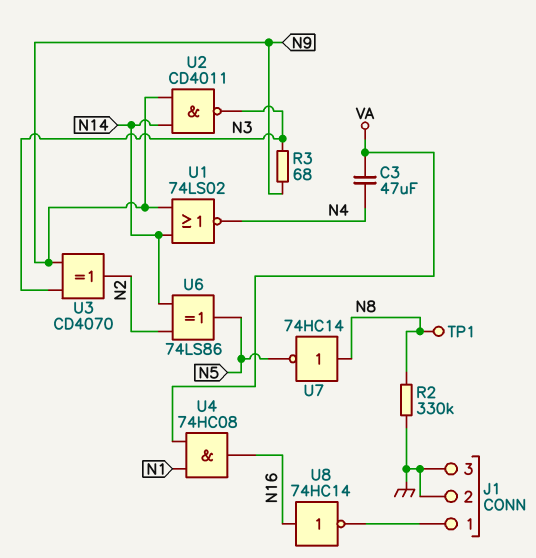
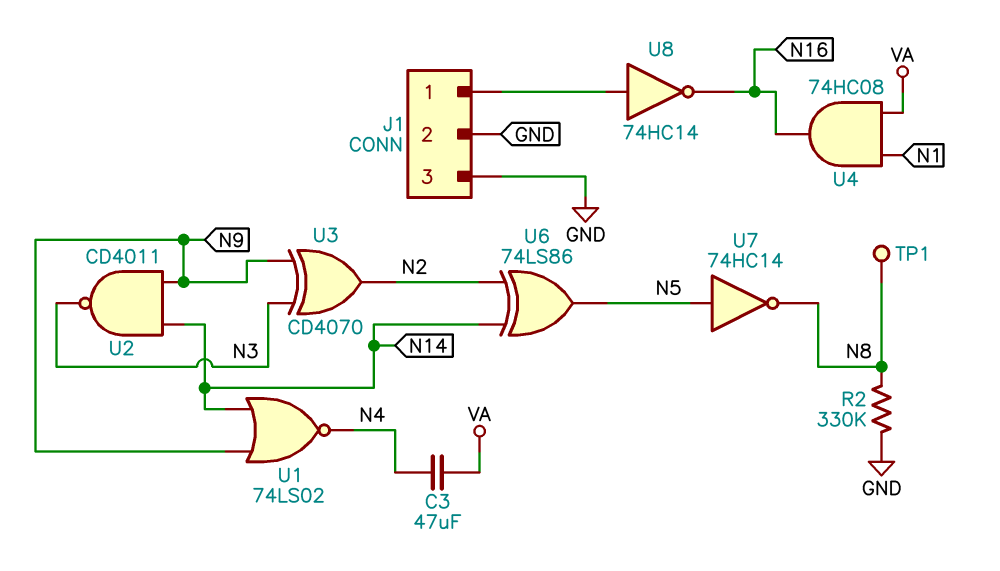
R3: 68 (N3, N9) -> none
U7: NOT 74HC14 (in N8, out N5) -> NOT 74HC14 (in N5, out N8)
U8: NOT 74HC14 (in N16, out J1/1) -> NOT 74HC14 (in J1/1, out N16)

